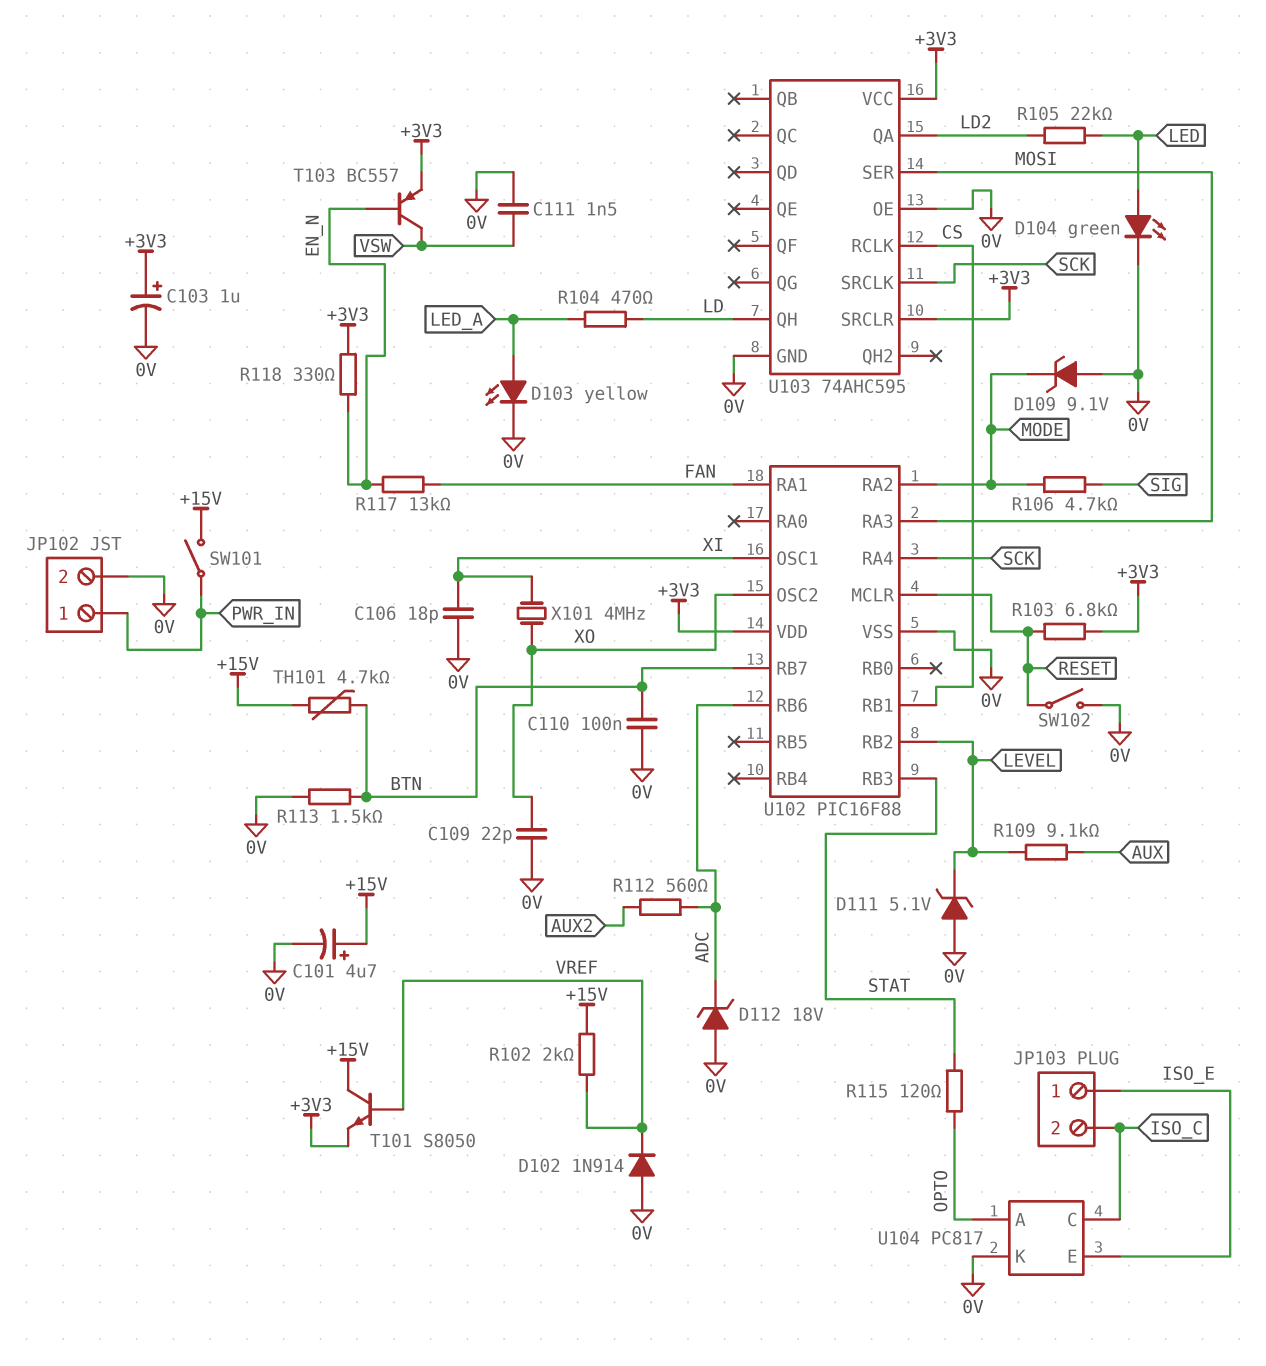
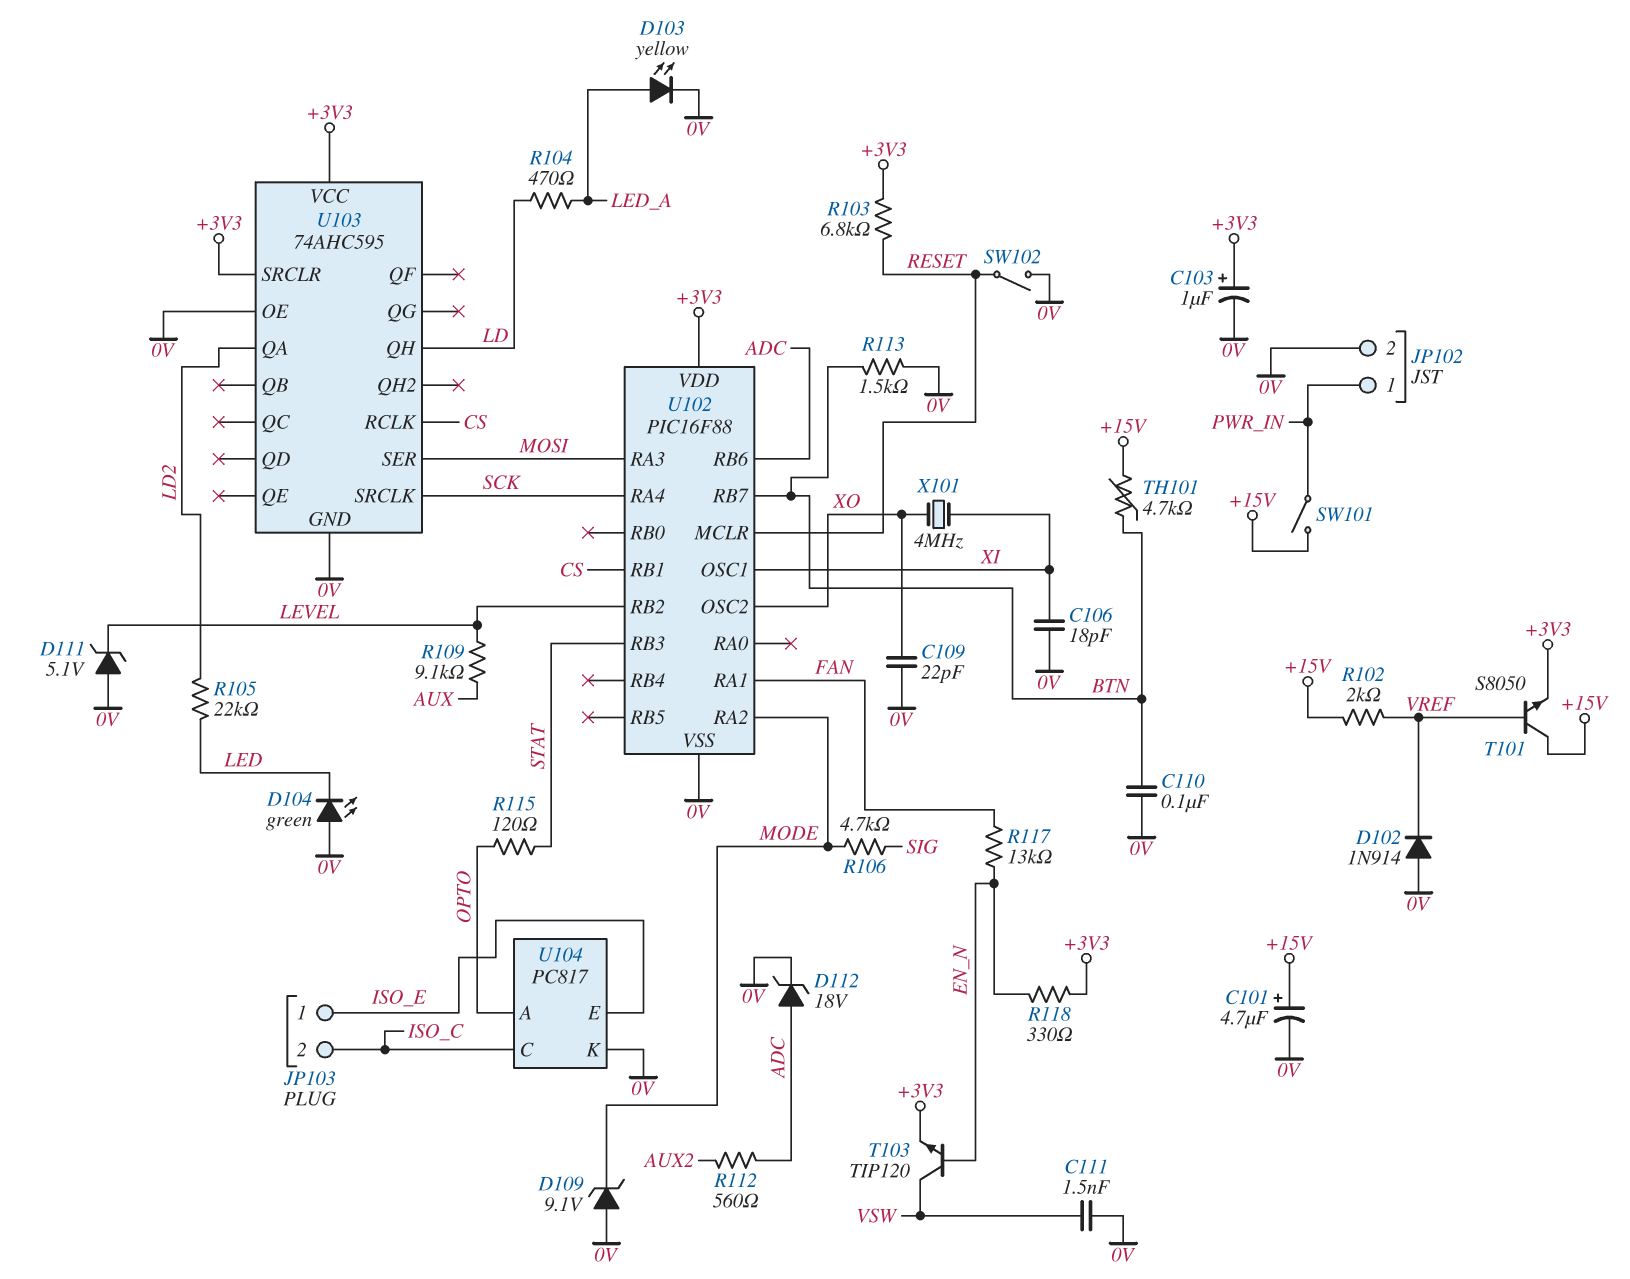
D104: LED green (A LED, K 0V) -> LED green (A 0V, K LED)
D112: zener 18V (A 0V, K ADC) -> zener 18V (A ADC, K 0V)
T103: PNP BC557 (B EN_N, C VSW, E +3V3) -> NPN TIP120 (B EN_N, C VSW, E +3V3)

